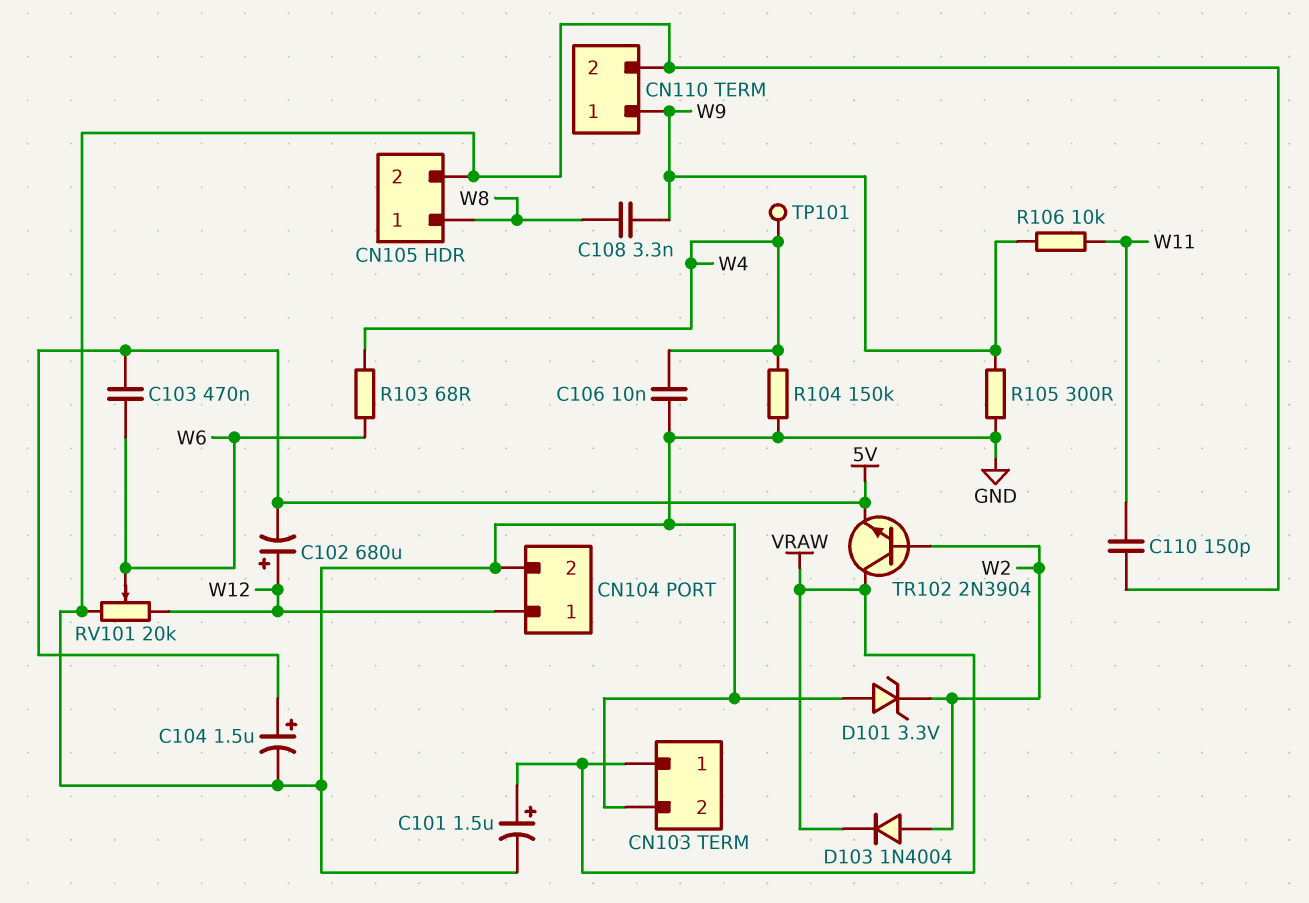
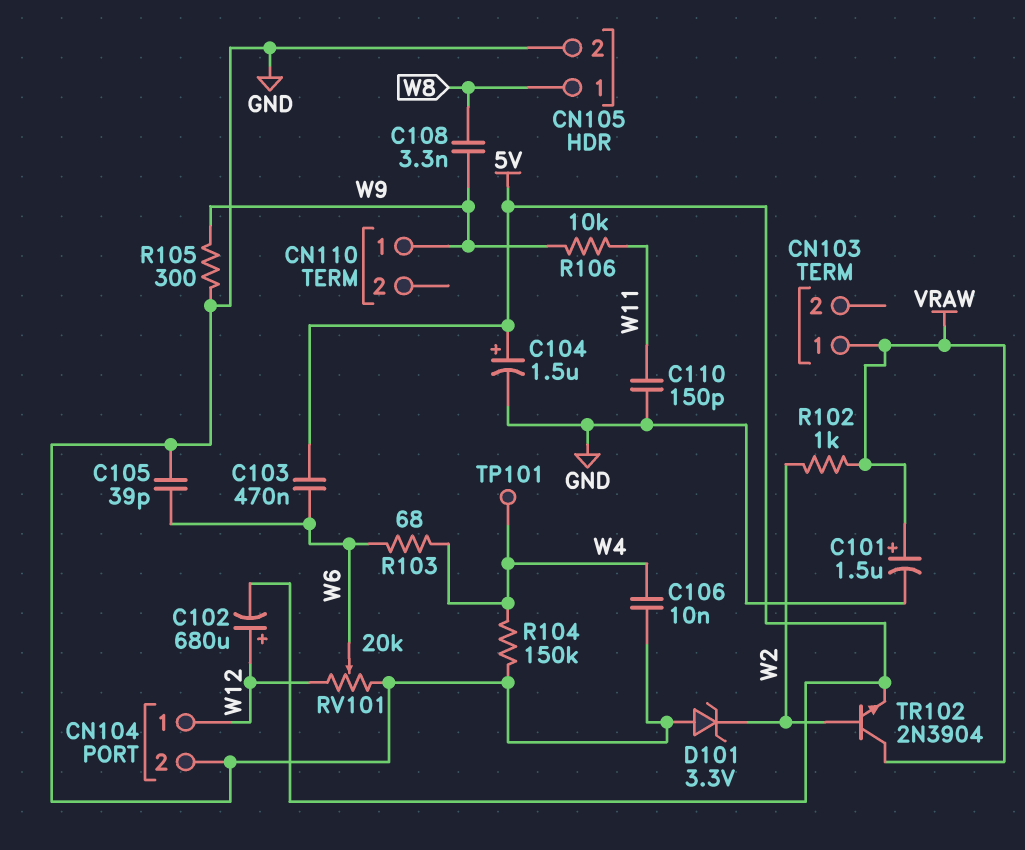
C105: none -> 39pF (GND, W6)
CN103 pin 2: GND -> none
CN110 pin 2: GND -> none
D103: diode 1N4004 (A W2, K VRAW) -> none
R102: none -> 1k (VRAW, W2)

